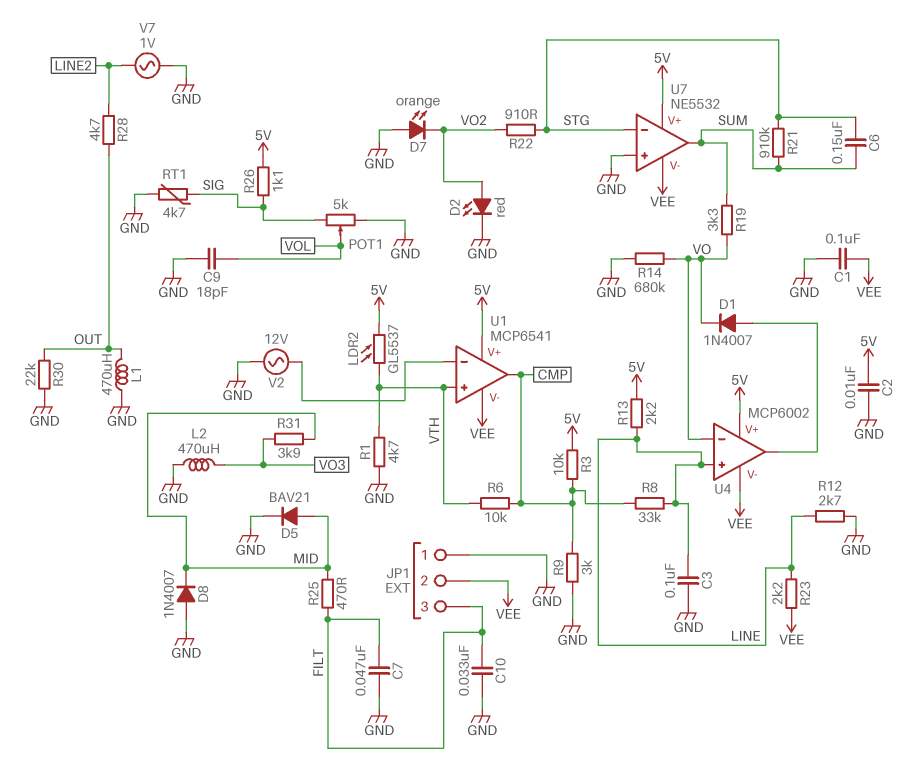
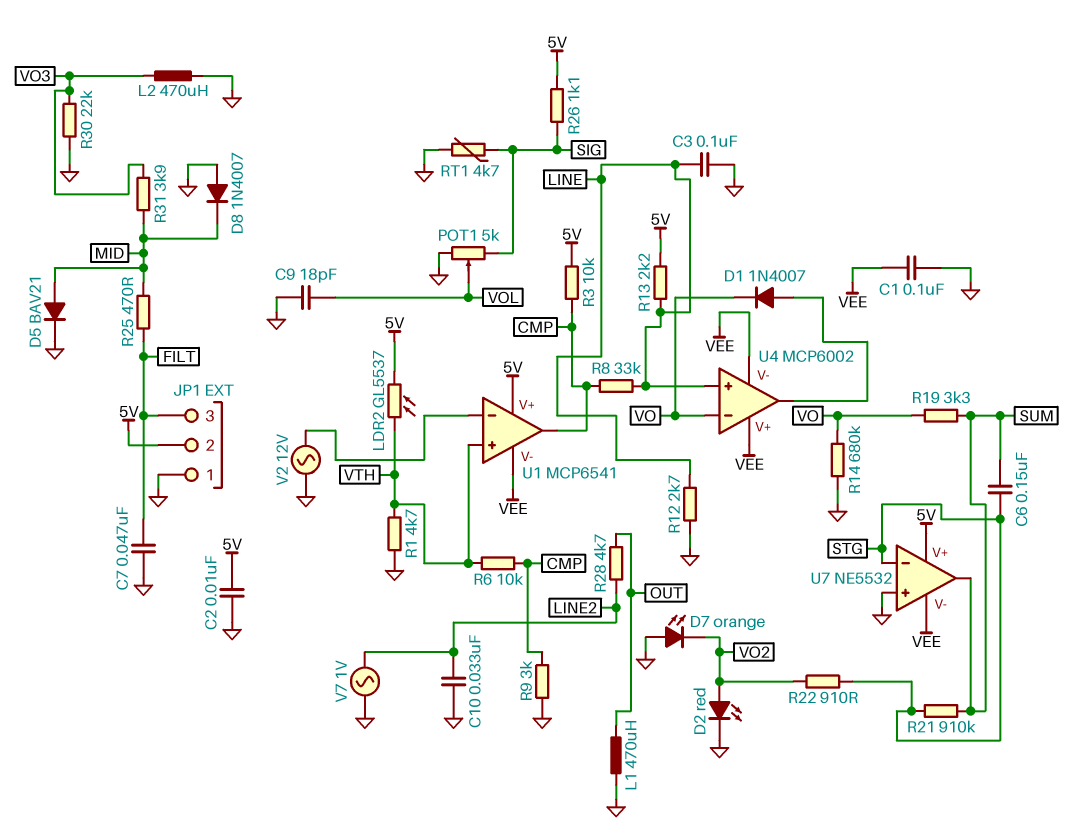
C10: 33nF (FILT, GND) -> 33nF (GND, LINE2)
JP1 pin 2: VEE -> 5V
R23: 2.2k (LINE, VEE) -> none
R30: 22k (GND, OUT) -> 22k (GND, VO3)
U4 pin V+: 5V -> VEE

